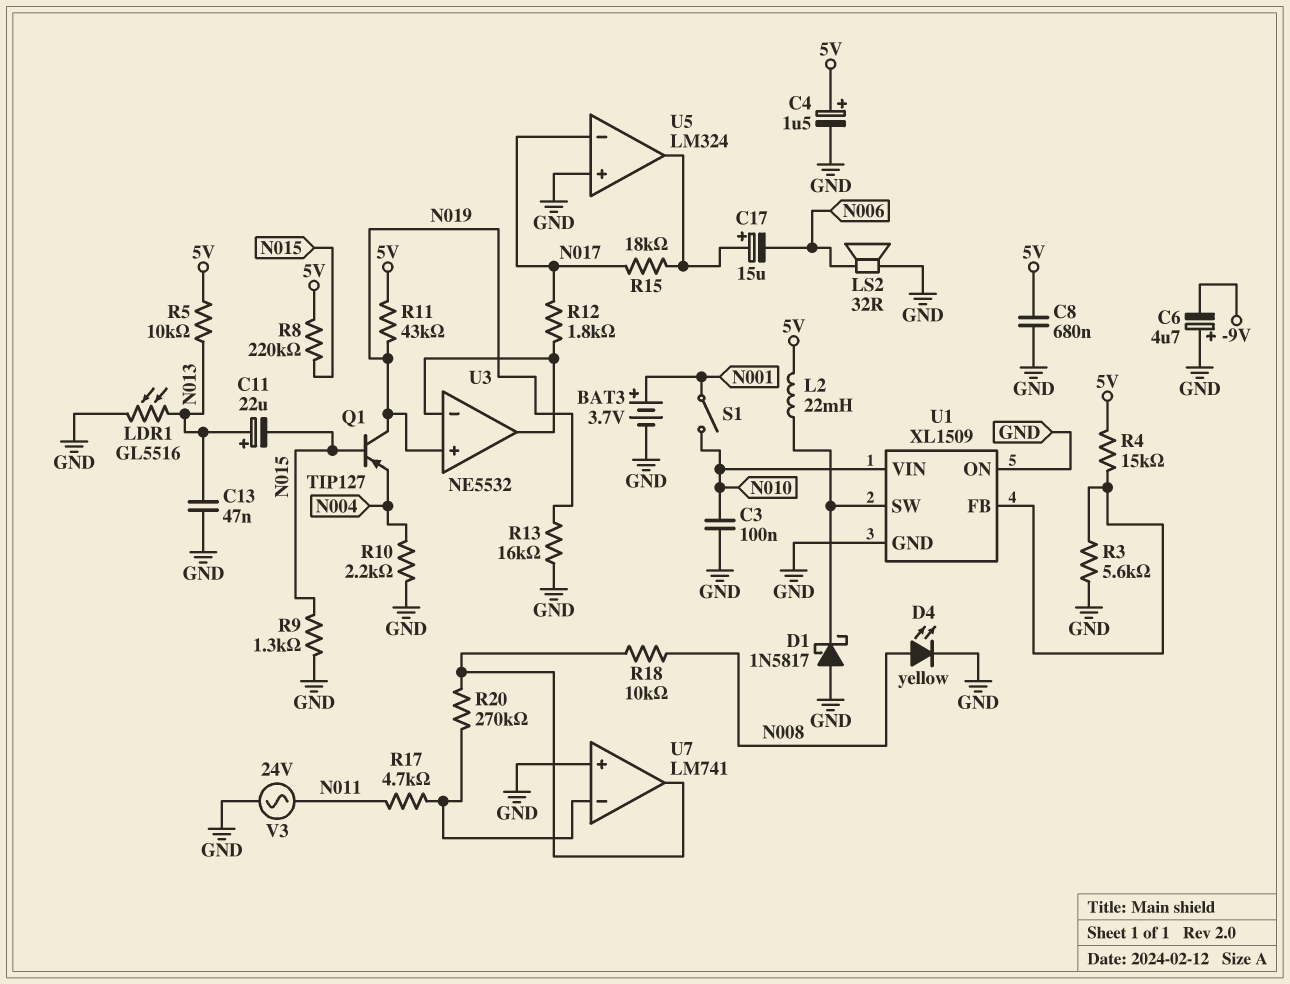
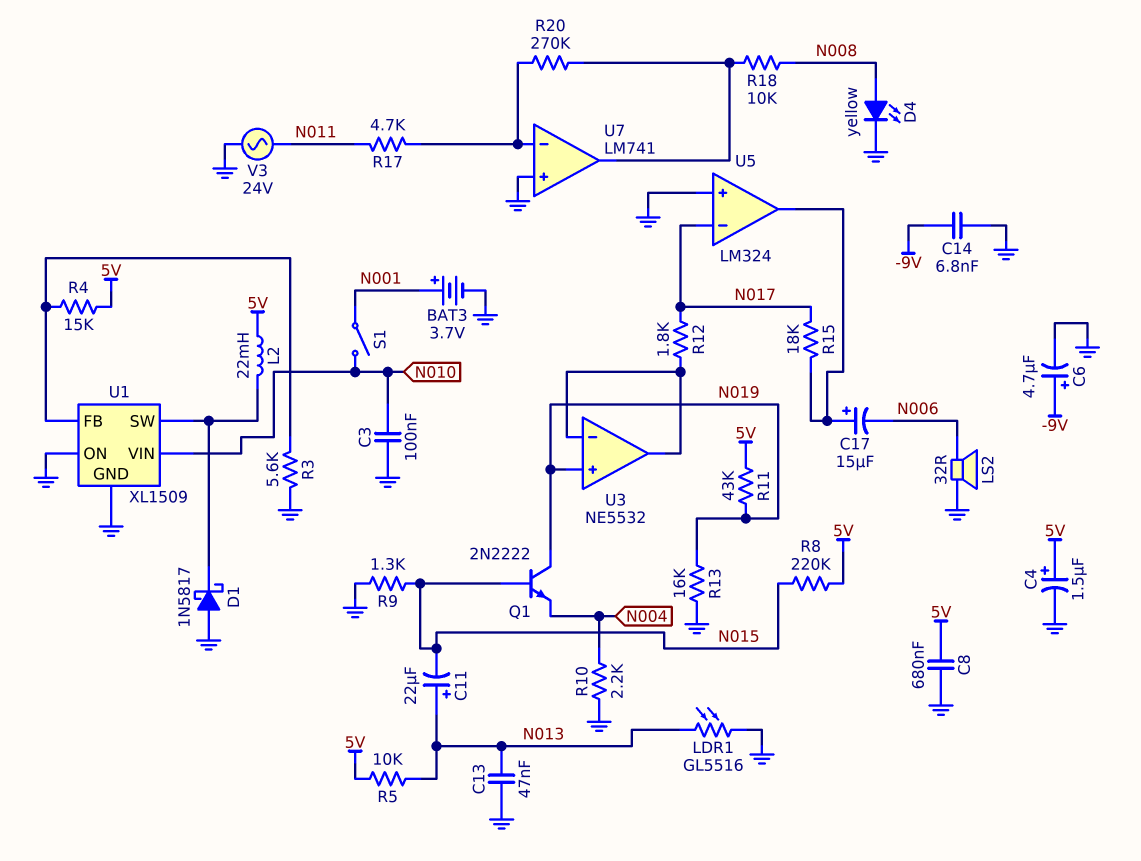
C6: 4.7uF (plus GND, minus -9V) -> 4.7uF (plus -9V, minus GND)
C14: none -> 6.8nF (-9V, GND)
Q1: PNP TIP127 (B N015, C N019, E N004) -> NPN 2N2222 (B N015, C N019, E N004)

